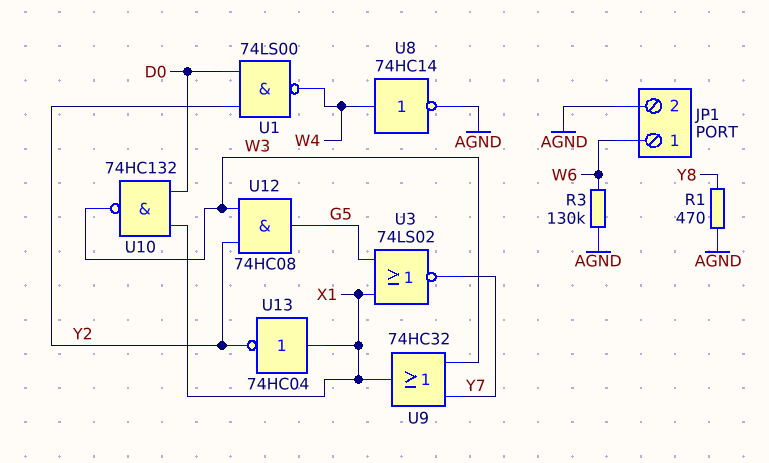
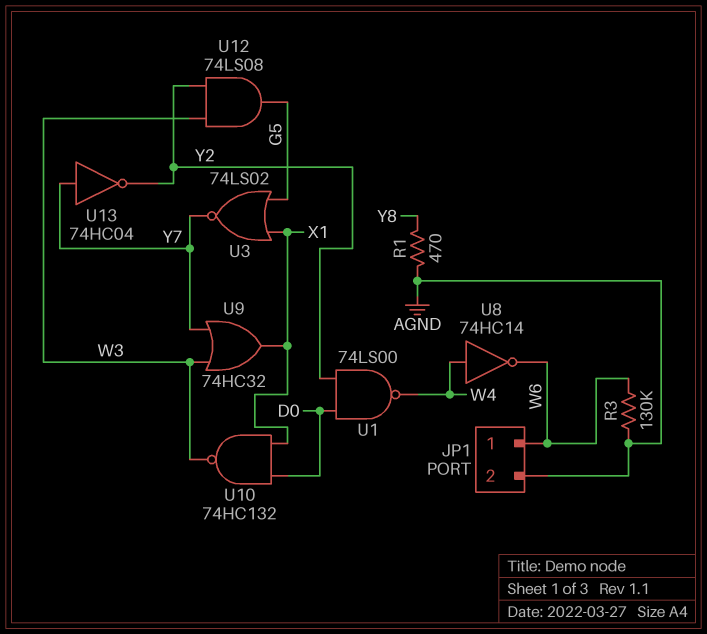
U8: NOT 74HC14 (in W4, out AGND) -> NOT 74HC14 (in W4, out W6)
U12: AND 74HC08 (in W3, in Y2, out G5) -> AND 74LS08 (in W3, in Y2, out G5)
U13: NOT 74HC04 (in X1, out Y2) -> NOT 74HC04 (in Y7, out Y2)

